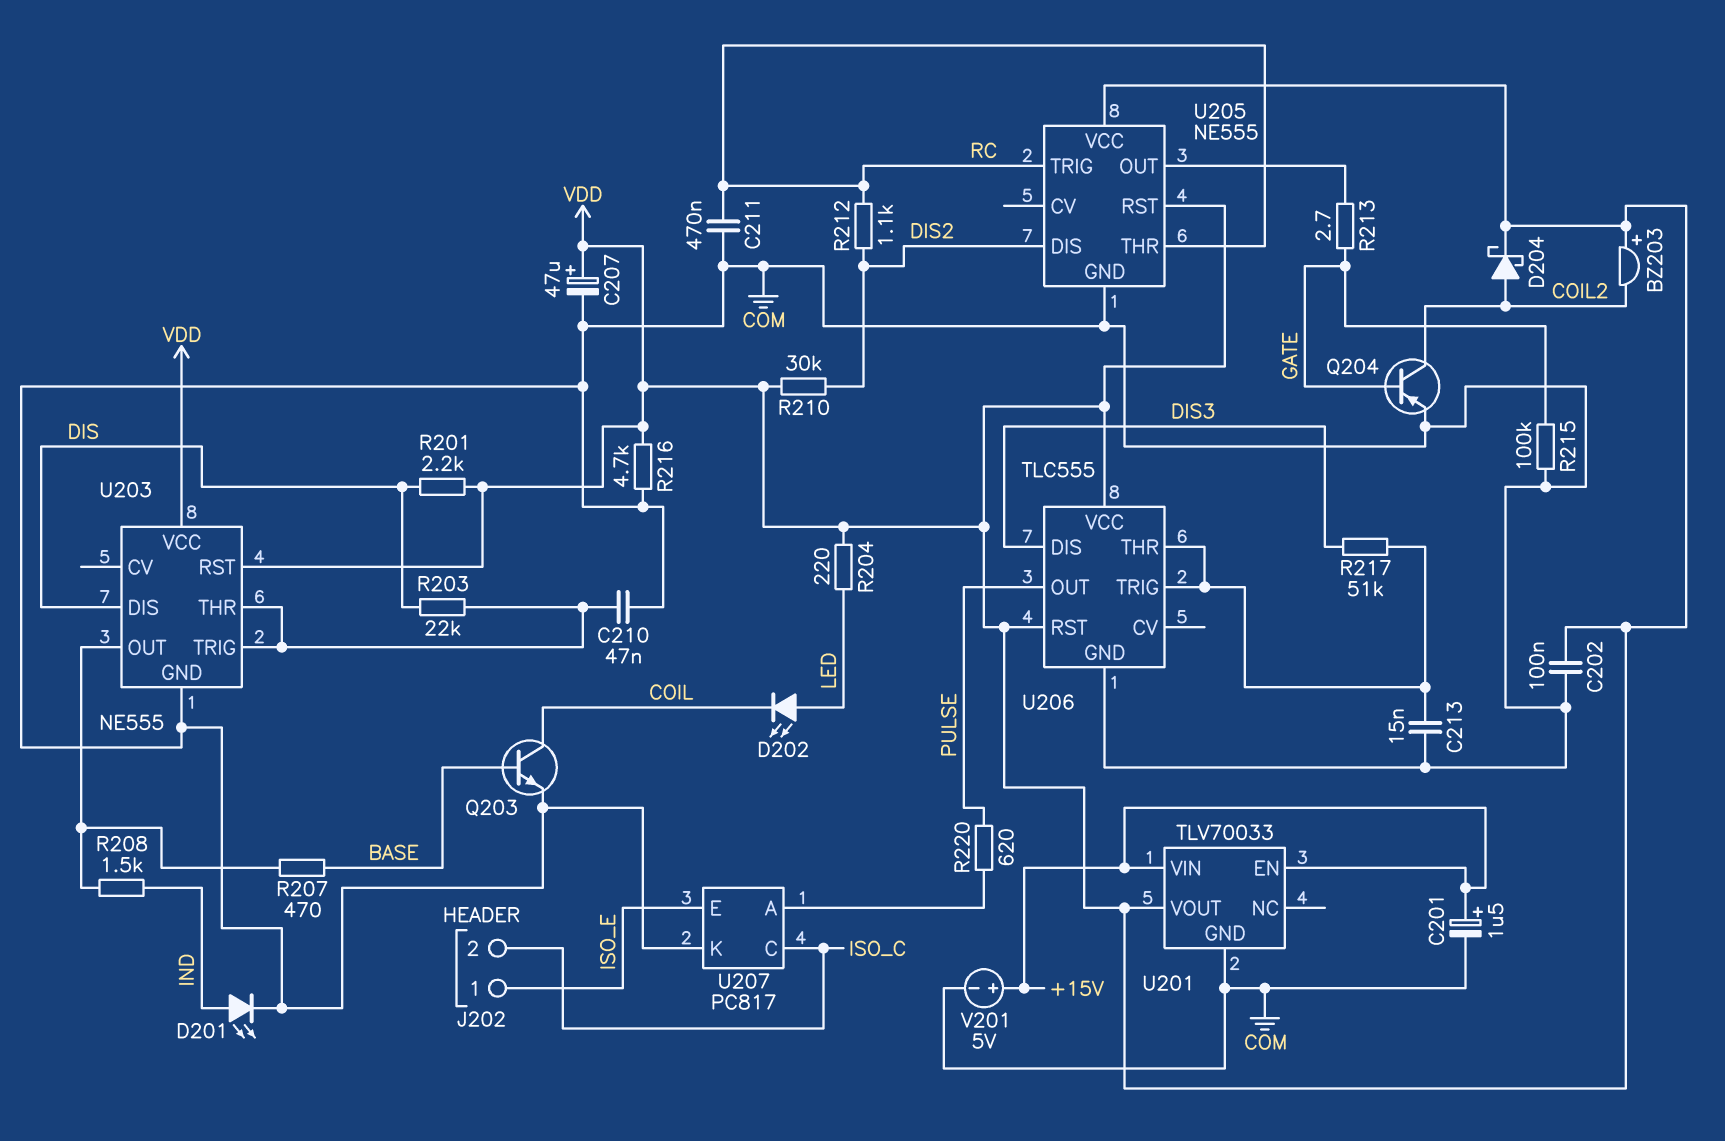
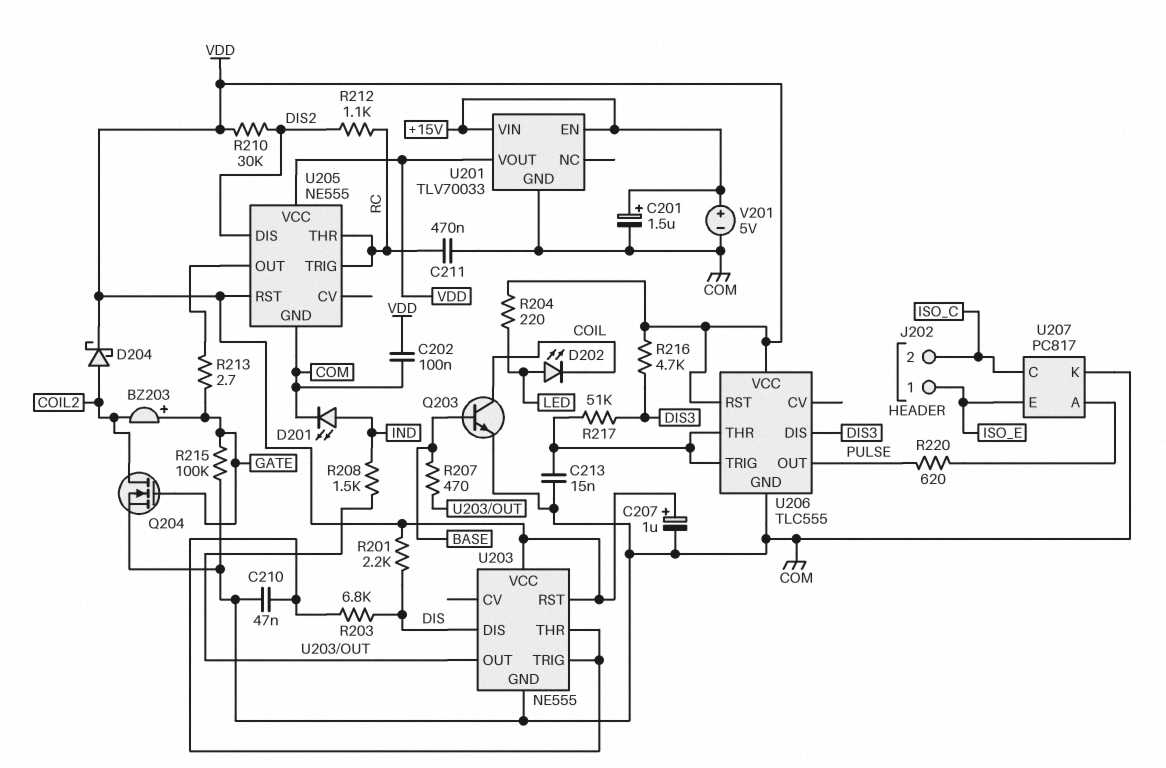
BZ203: buzzer (plus VDD, minus COIL2) -> buzzer (plus GATE, minus COIL2)
C207: 47uF (plus VDD, minus COM) -> 1uF (plus VDD, minus COM)
Q204: PNP (B GATE, C COIL2, E COM) -> NMOS (G GATE, D COIL2, S COM)
R203: 22k (DIS, U203/THR) -> 6.8k (DIS, U203/THR)
R216: 4.7k (COM, VDD) -> 4.7k (DIS3, VDD)

